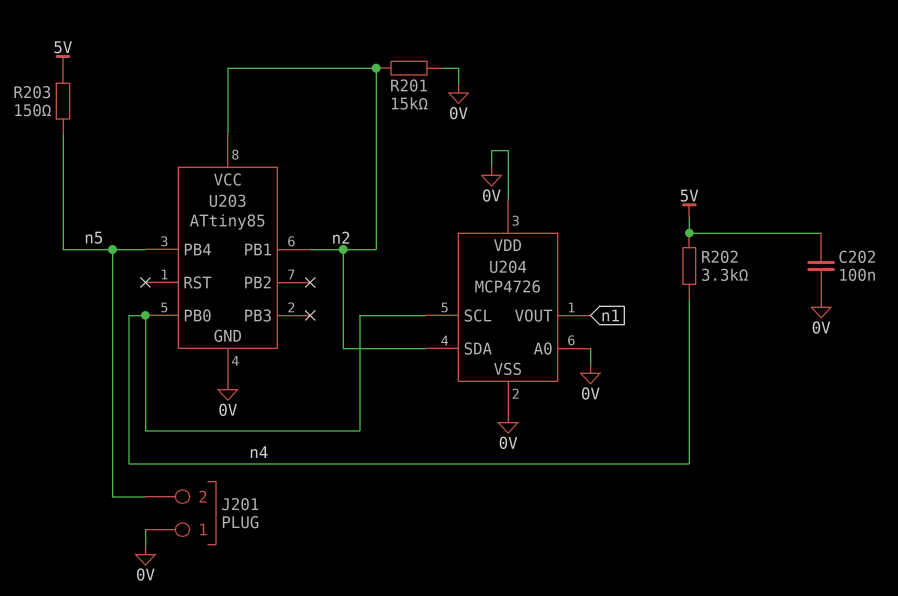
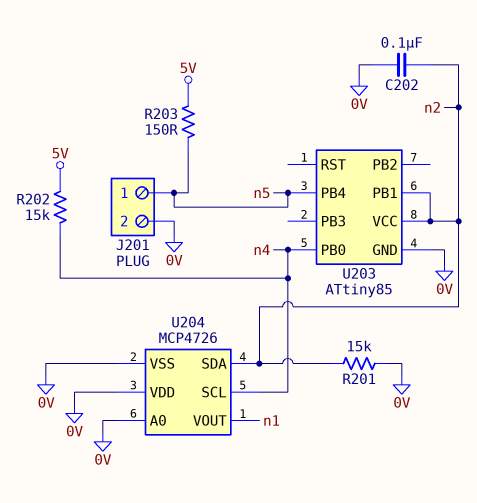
C202: 100nF (0V, 5V) -> 100nF (0V, n2)
J201 pin 1: 0V -> n5
J201 pin 2: n5 -> 0V
R202: 3.3k (5V, n4) -> 15k (5V, n4)

